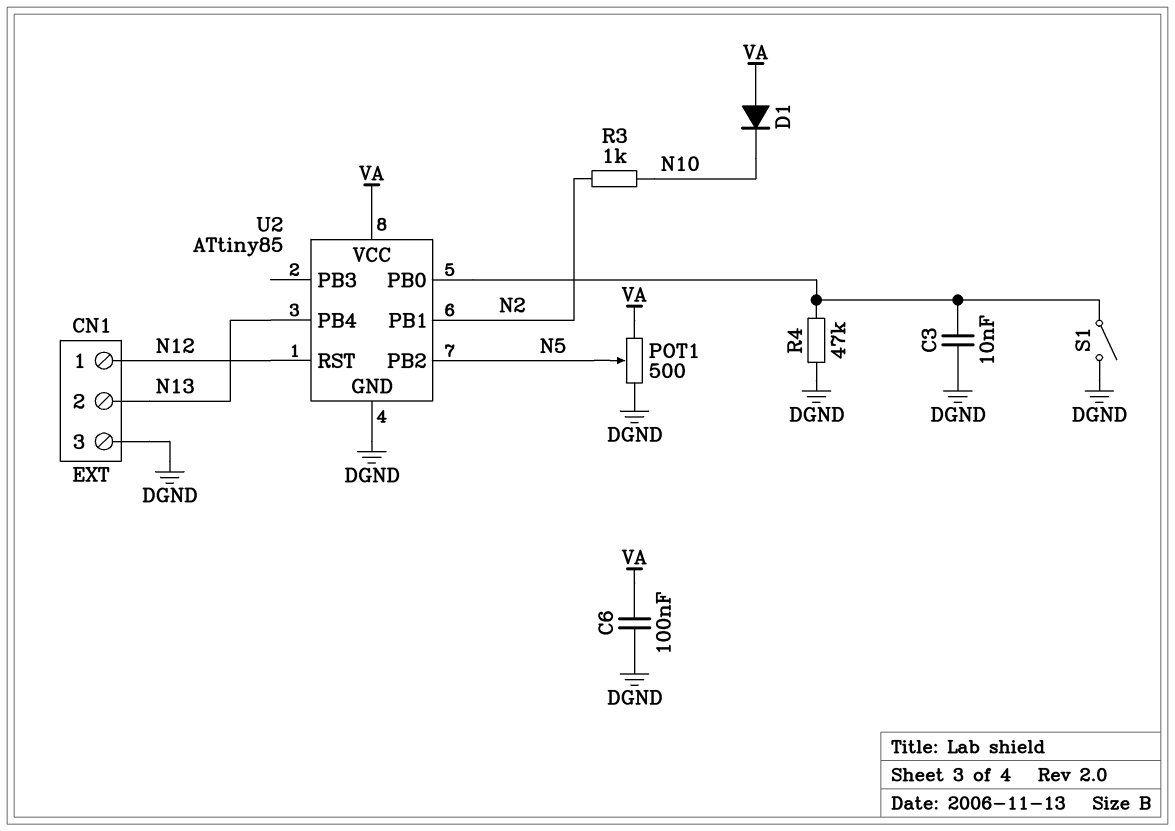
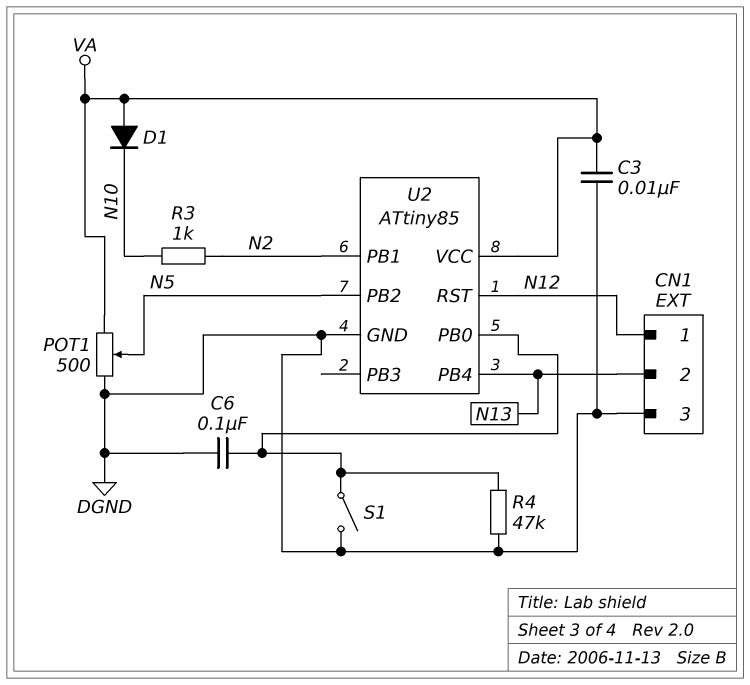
C3: 10nF (DGND, U2/PB0) -> 10nF (DGND, VA)
C6: 100nF (DGND, VA) -> 100nF (DGND, U2/PB0)

